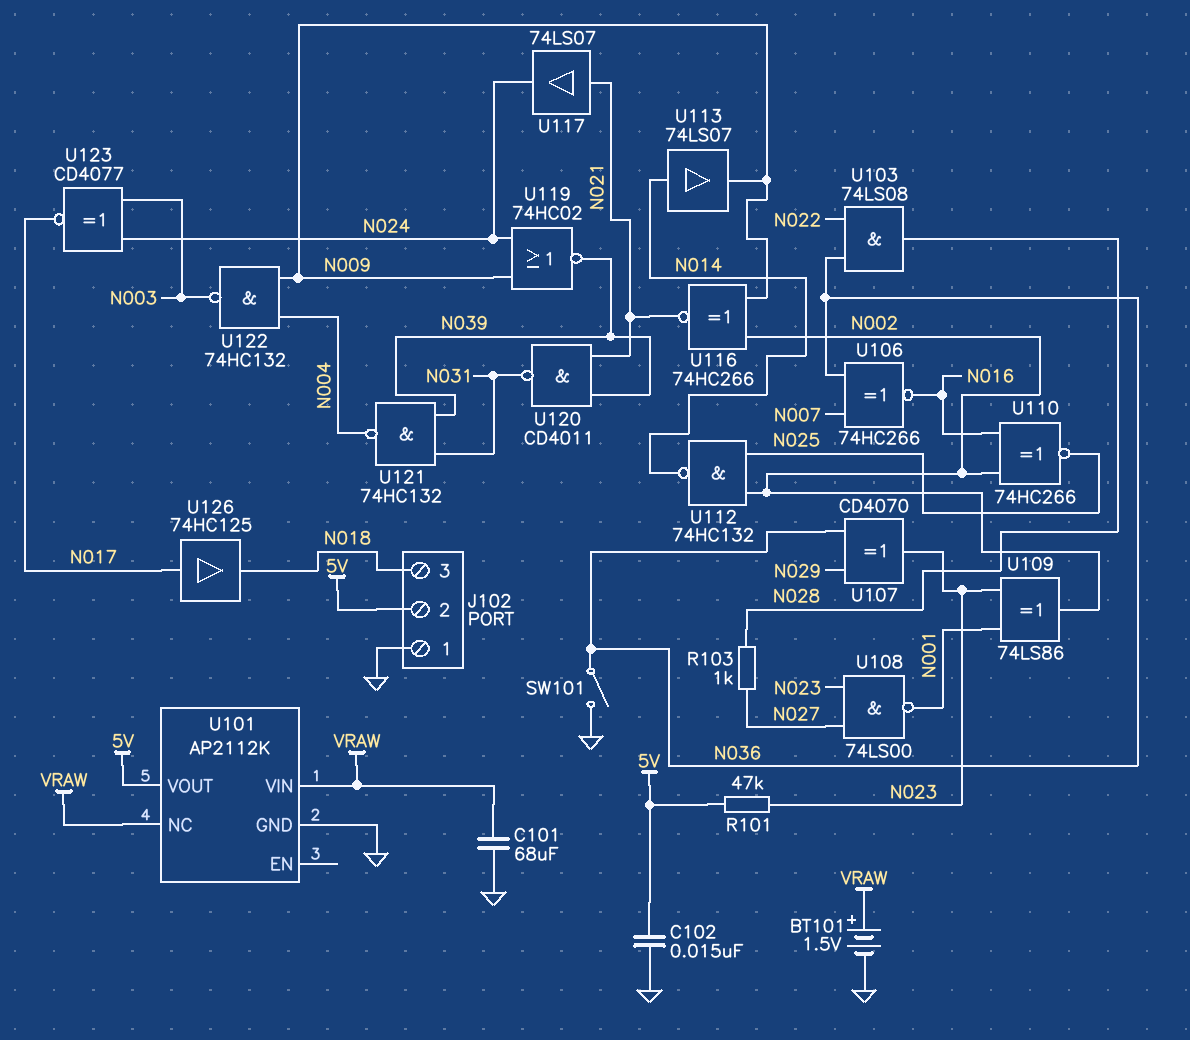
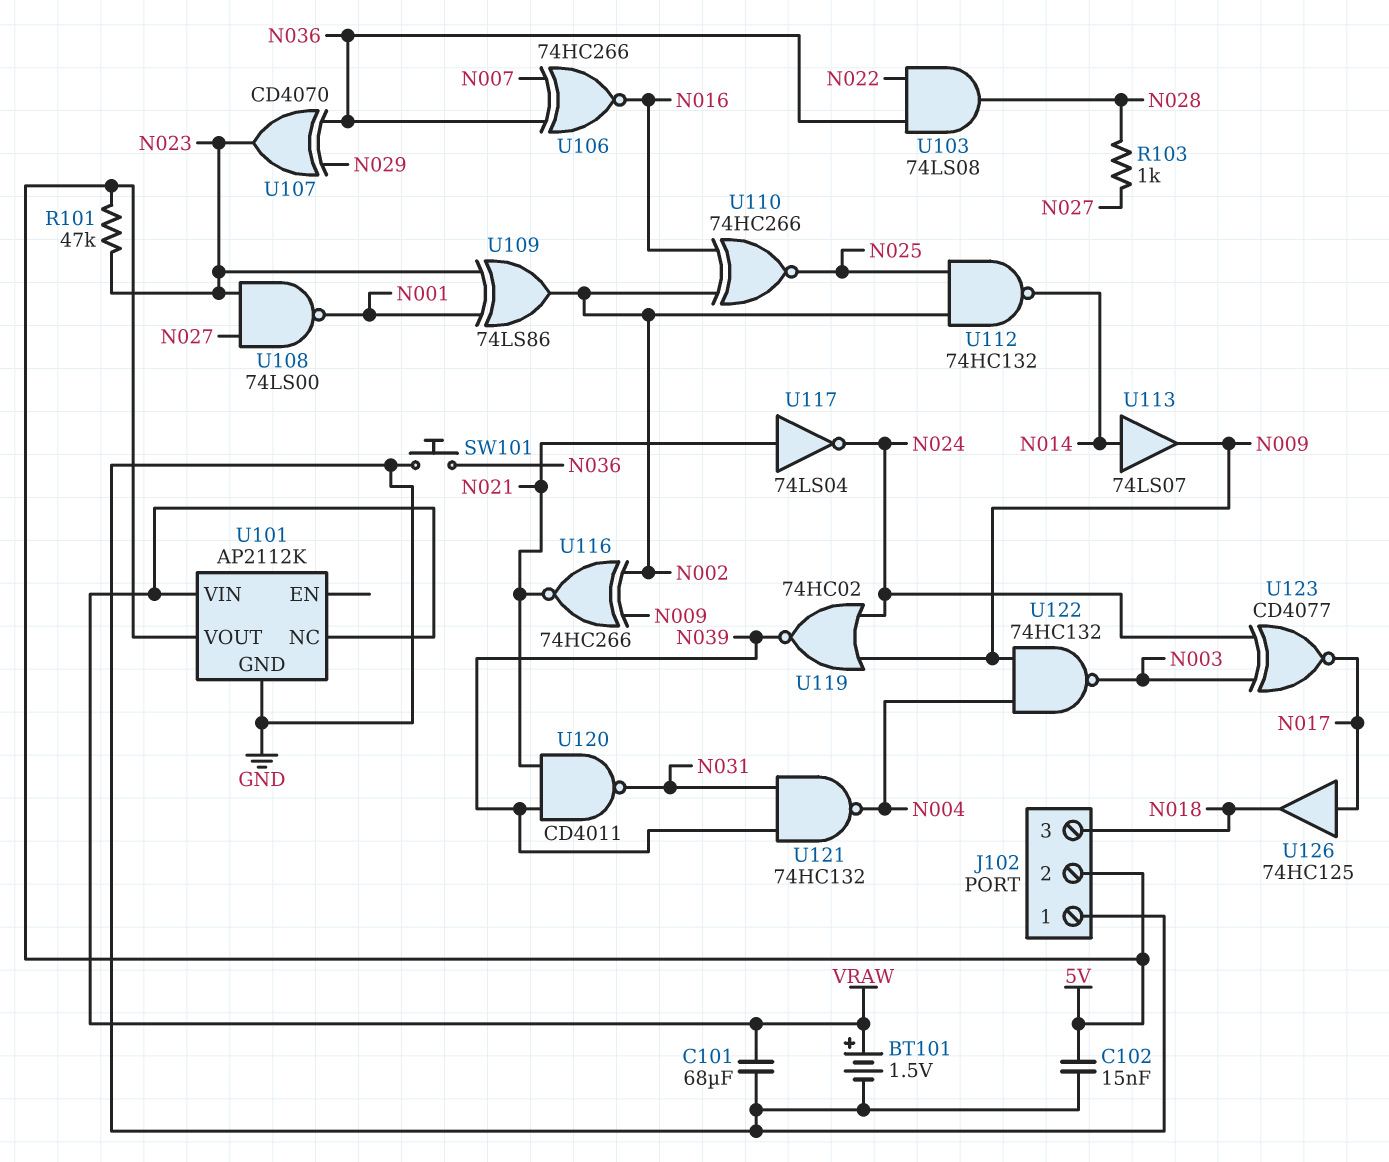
SW101: switch (GND, N036) -> button (GND, N036)
U117: buffer 74LS07 (in N021, out N024) -> NOT 74LS04 (in N021, out N024)

